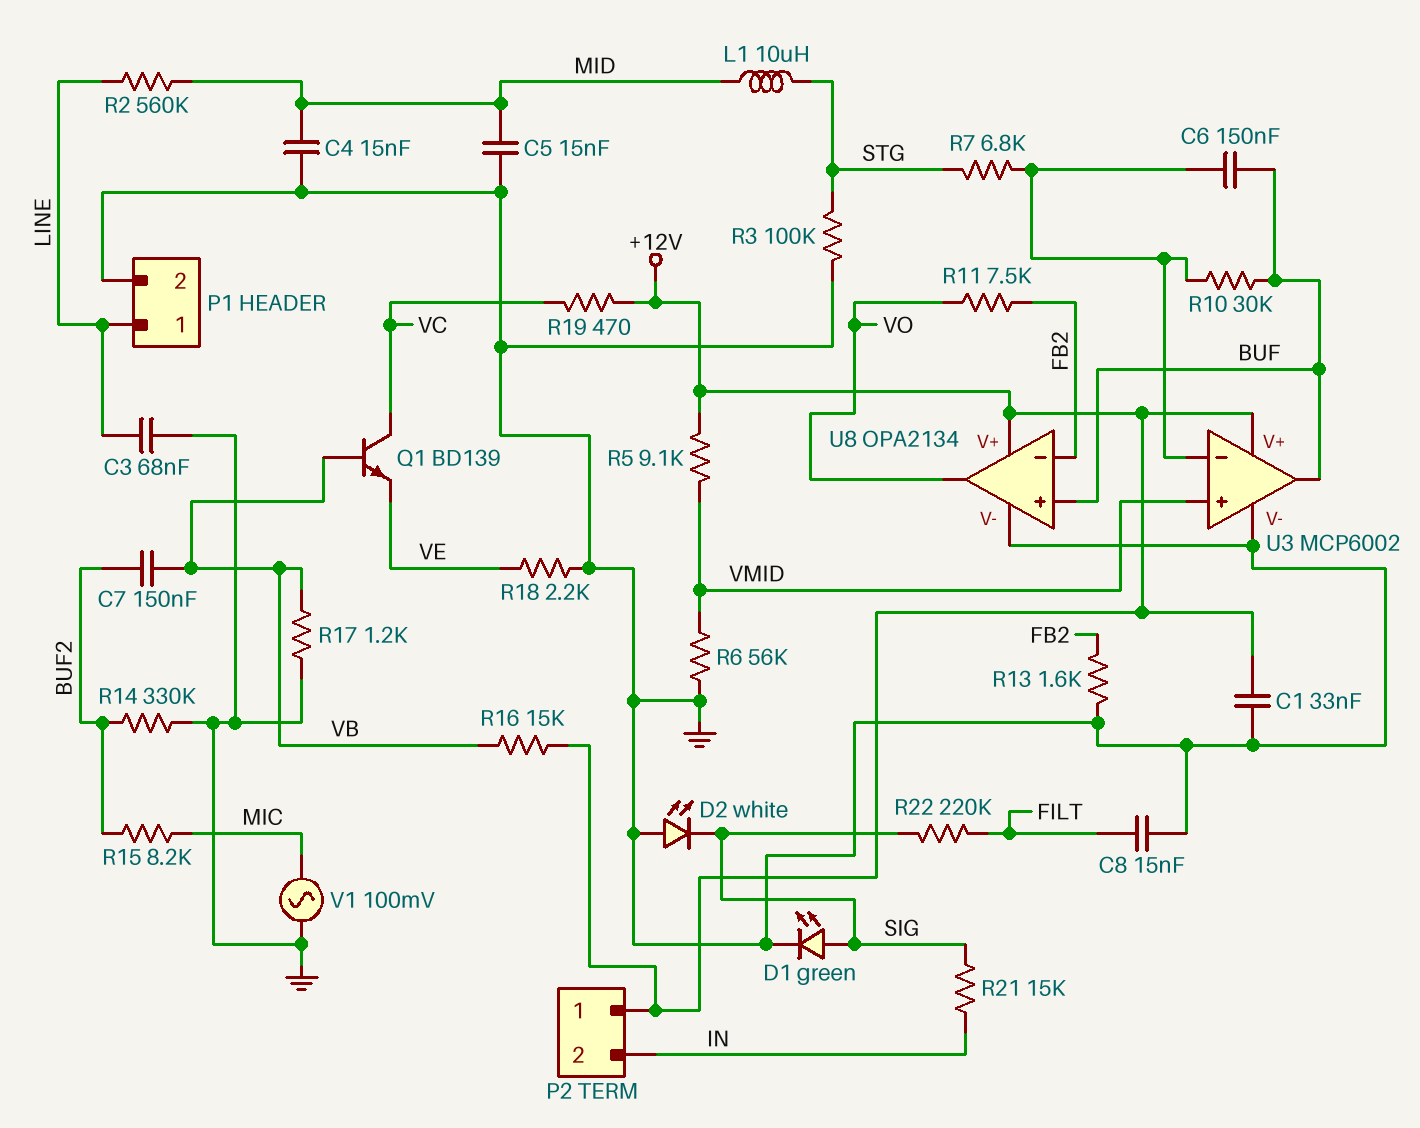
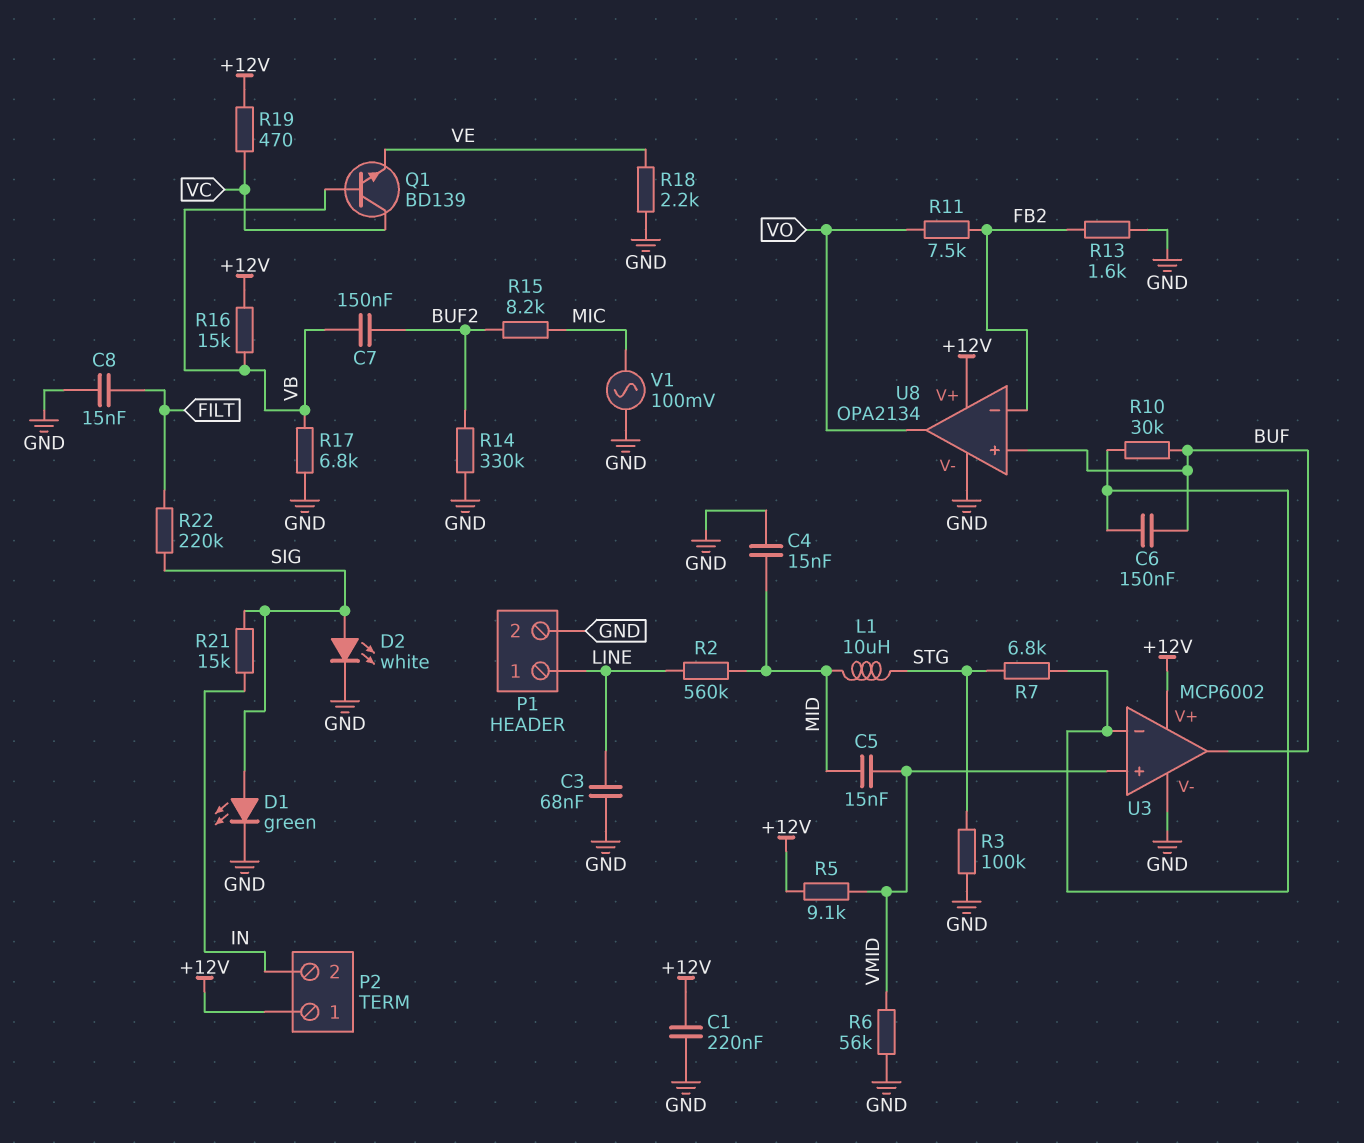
C1: 33nF (+12V, GND) -> 220nF (+12V, GND)
C5: 15nF (GND, MID) -> 15nF (MID, VMID)
D2: LED white (A GND, K SIG) -> LED white (A SIG, K GND)
R17: 1.2k (GND, VB) -> 6.8k (GND, VB)

